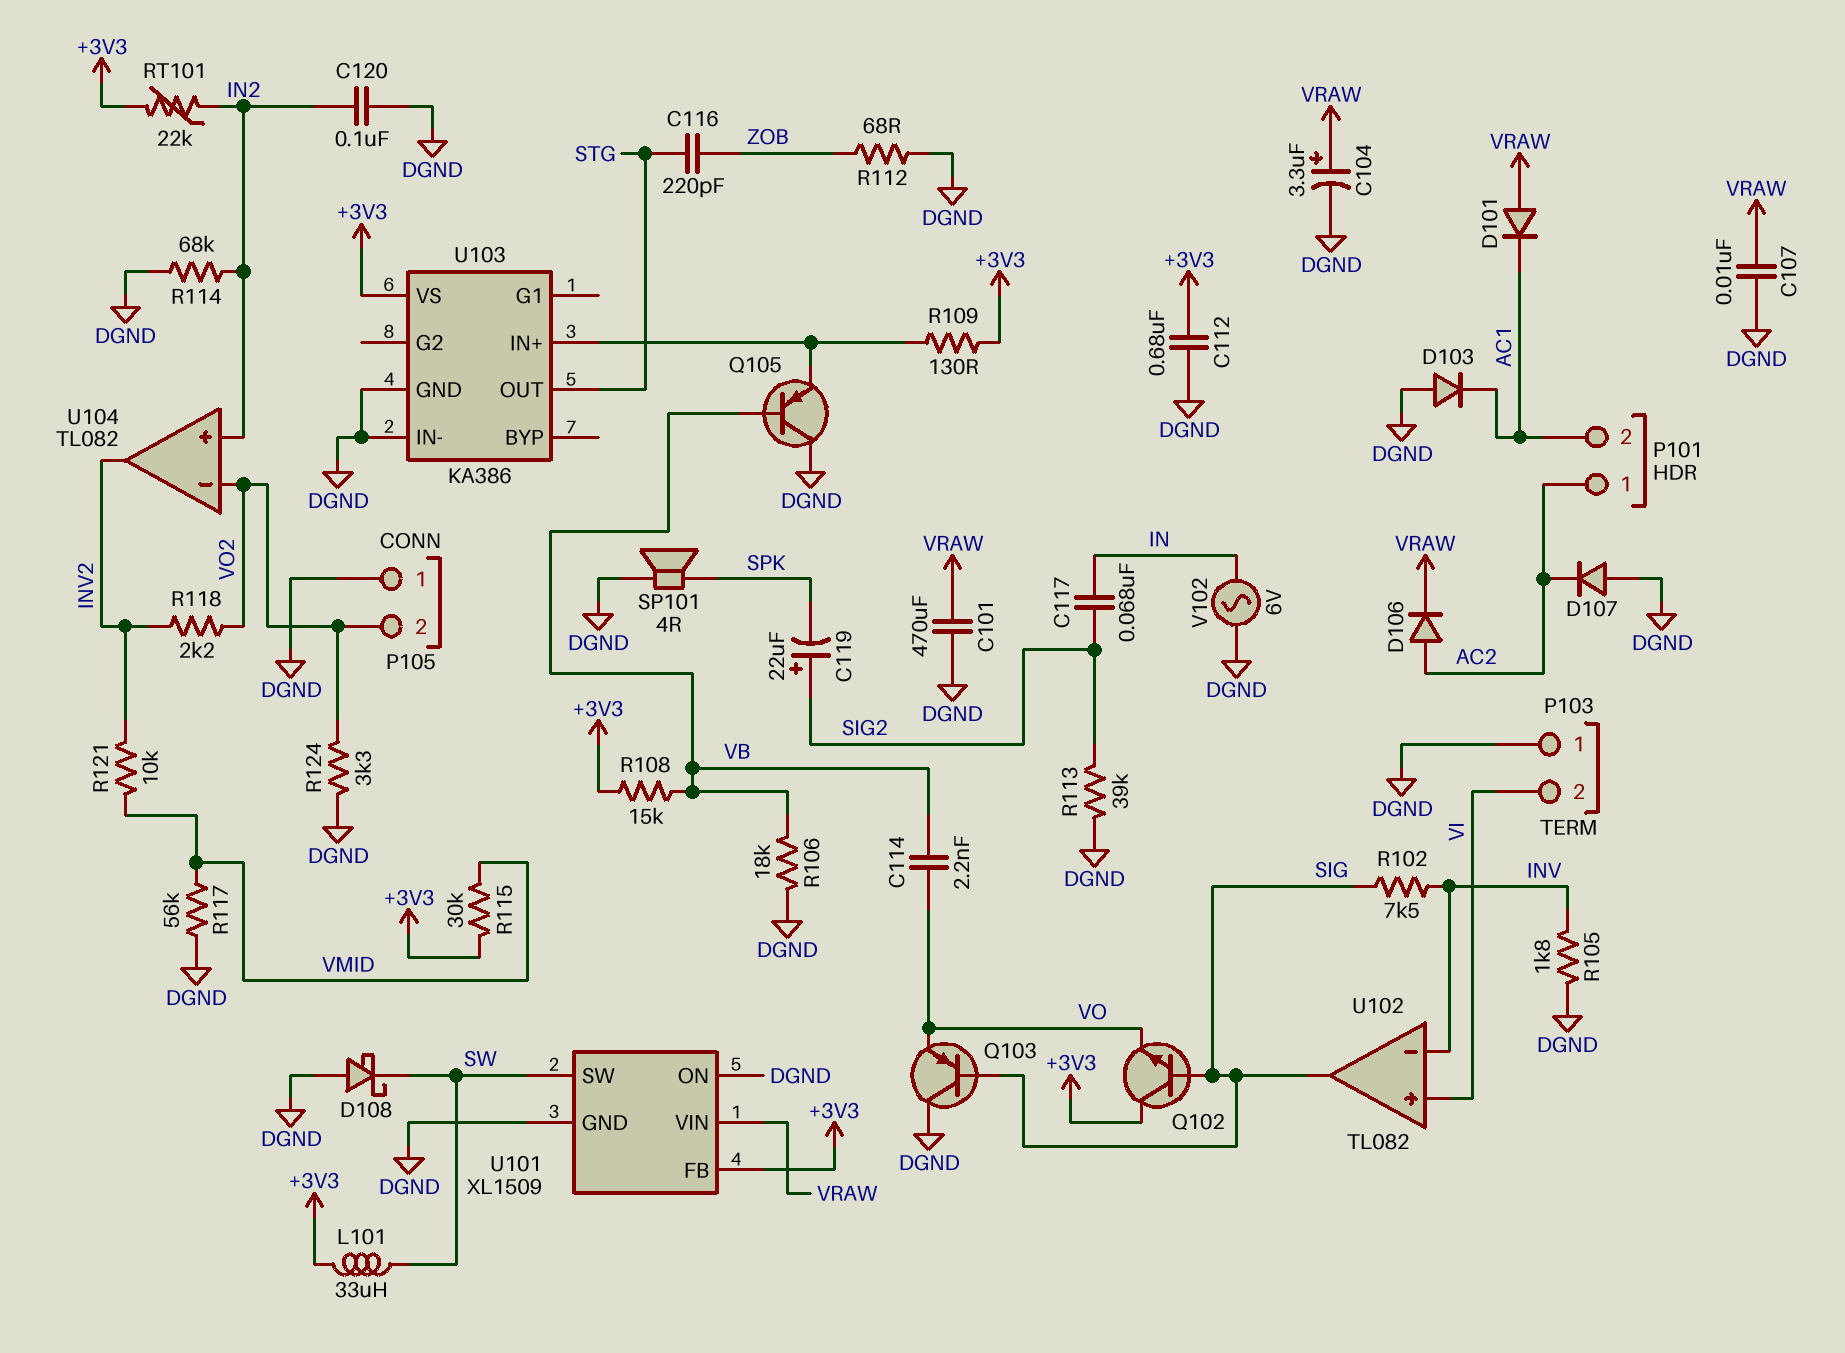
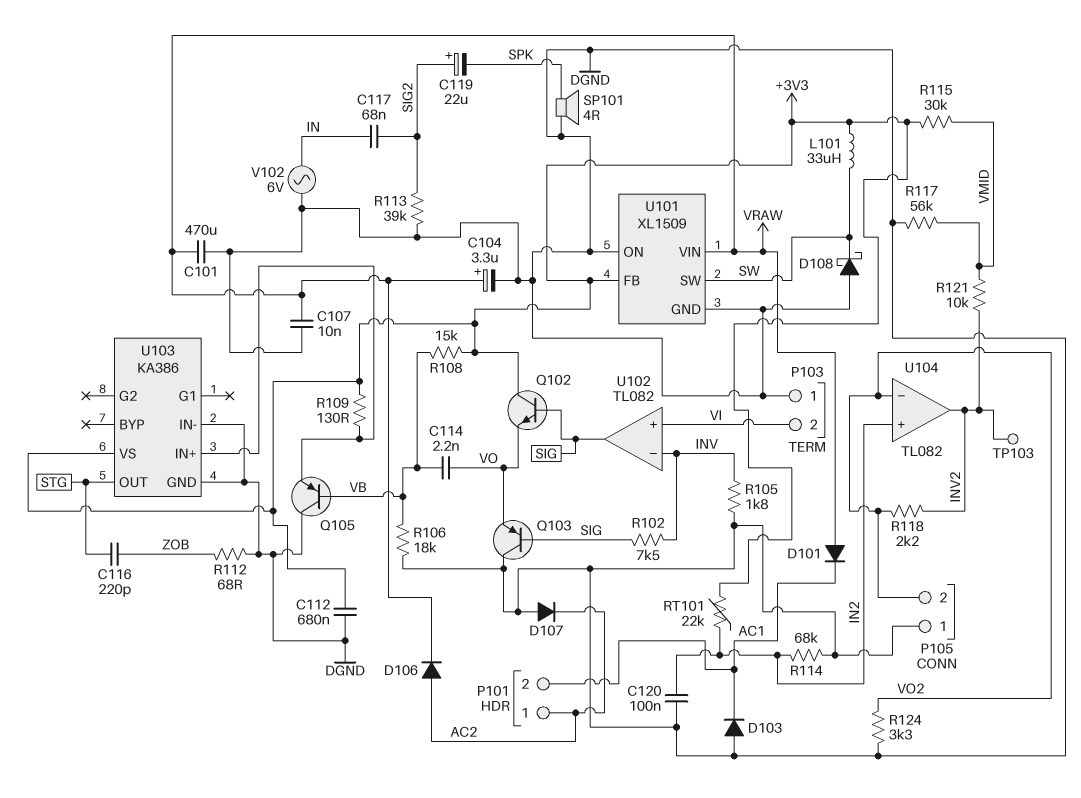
TP103: none -> test point (INV2)

